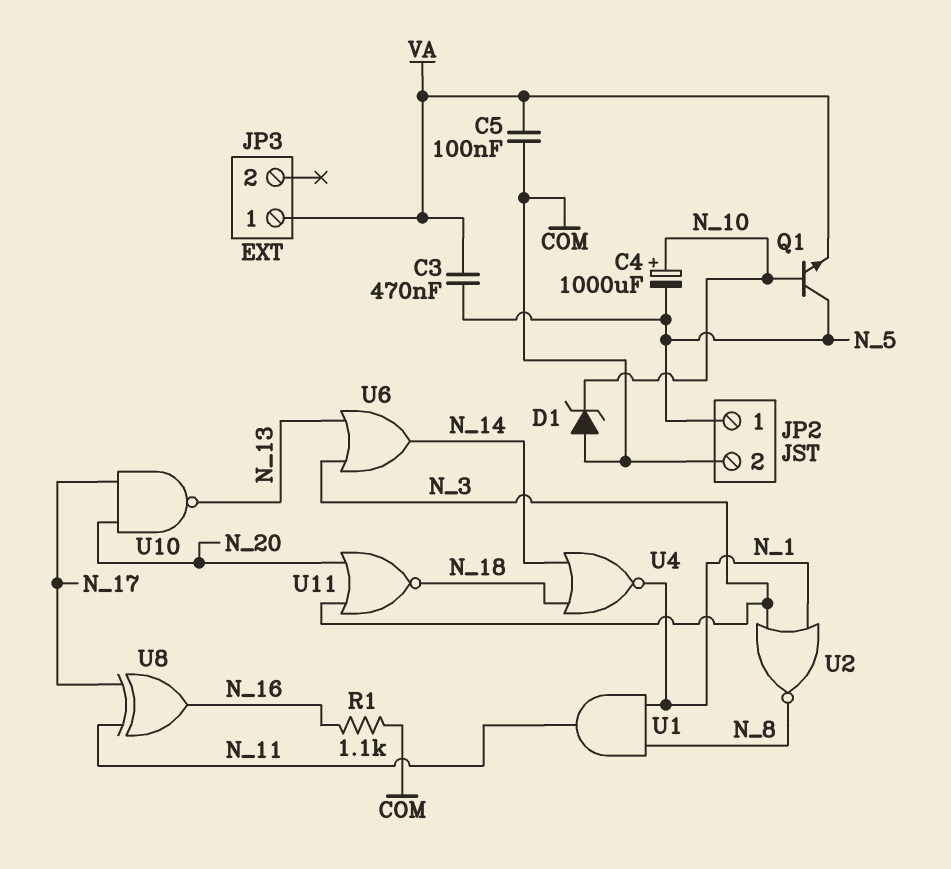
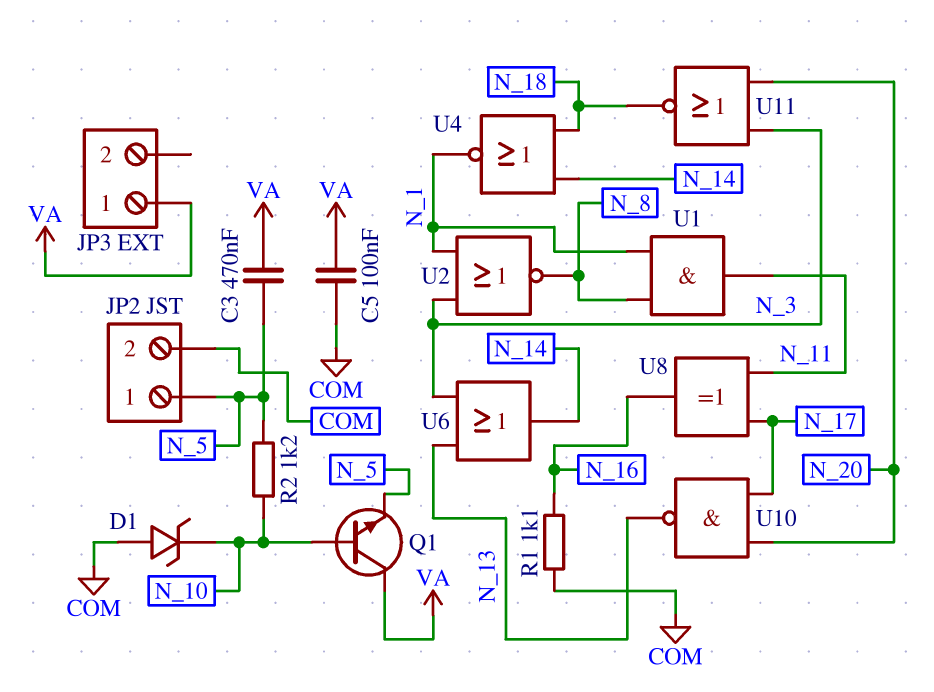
C4: 1000uF (plus N_10, minus N_5) -> none
Q1: NPN (B N_10, C N_5, E VA) -> NPN (B N_10, C VA, E N_5)
R2: none -> 1.2k (N_5, N_10)

